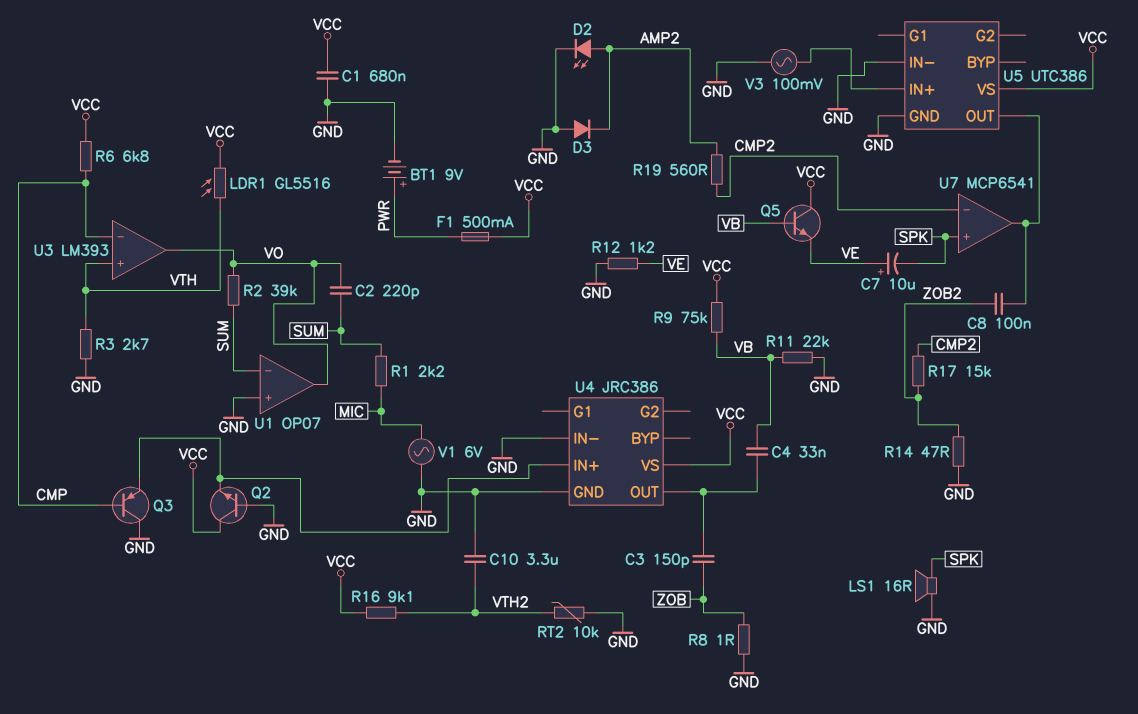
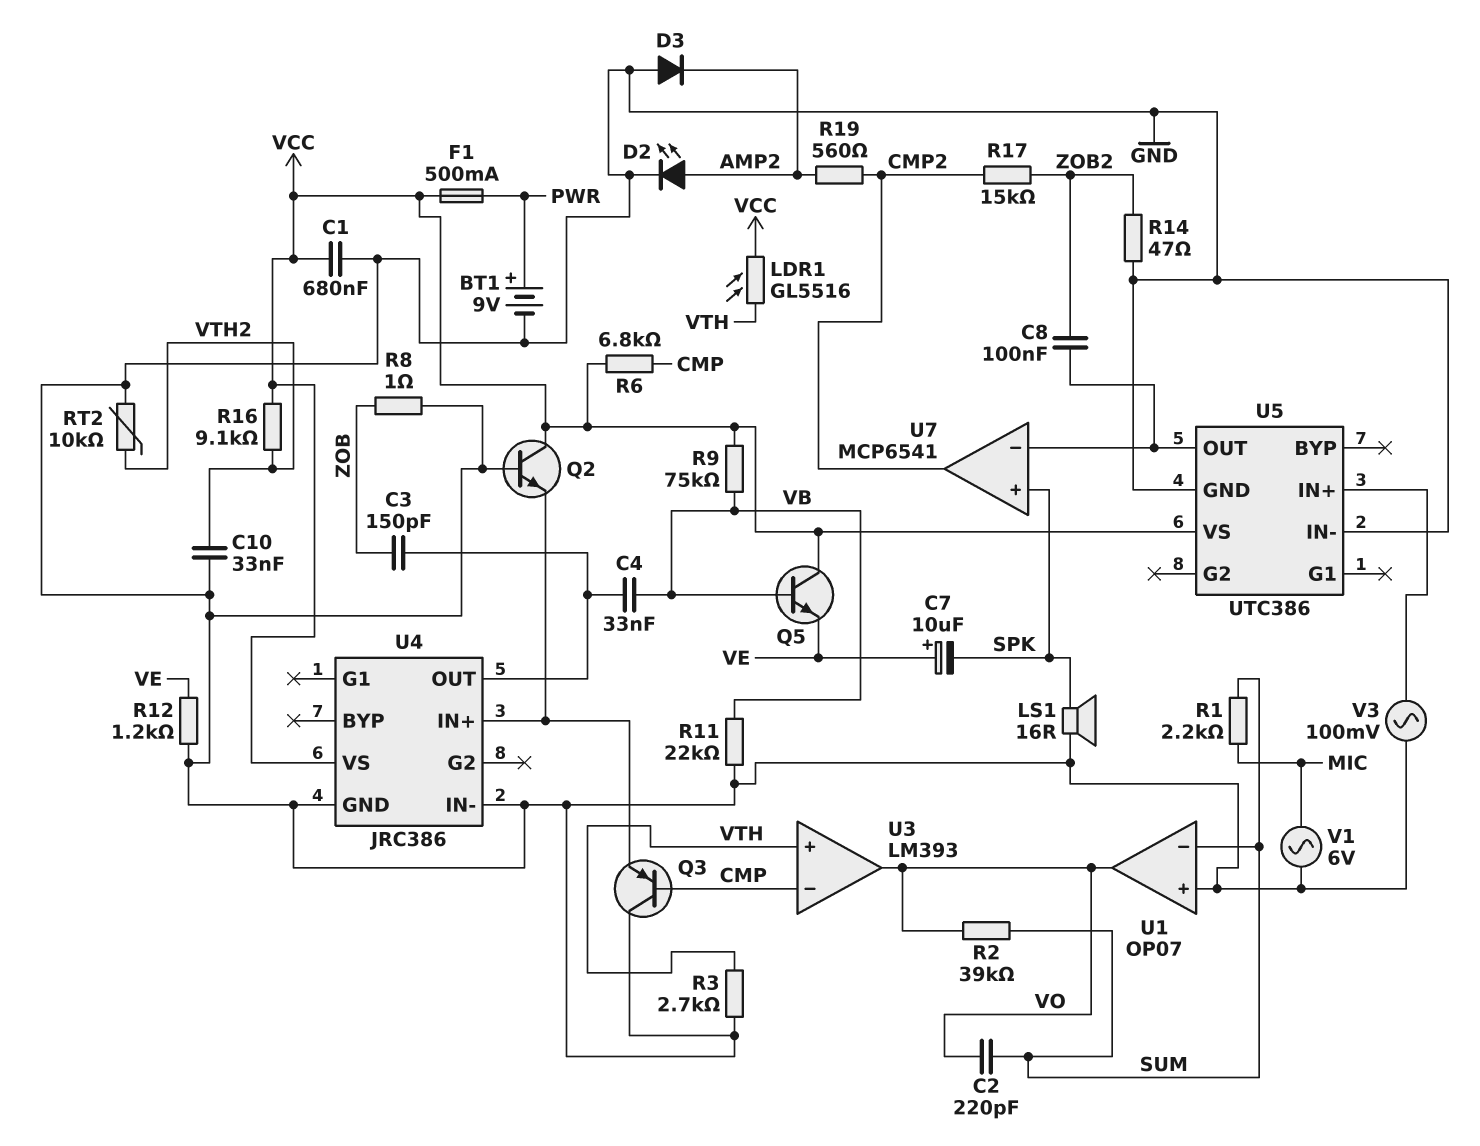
C10: 3.3uF (GND, VTH2) -> 33nF (GND, VTH2)
U7 pin in-: CMP2 -> U5/OUT
U7 pin out: U5/OUT -> CMP2

